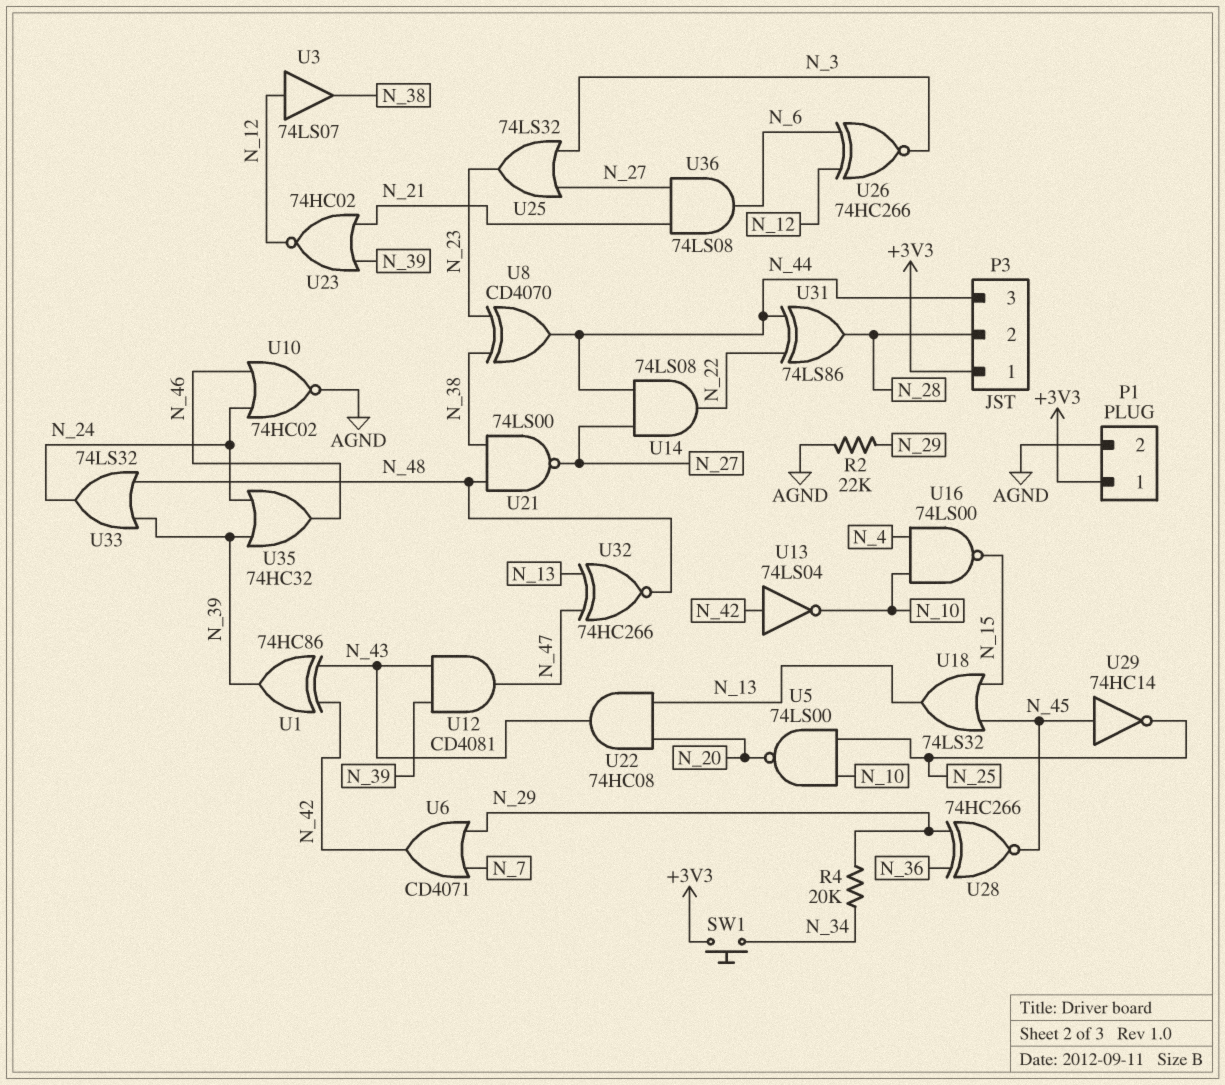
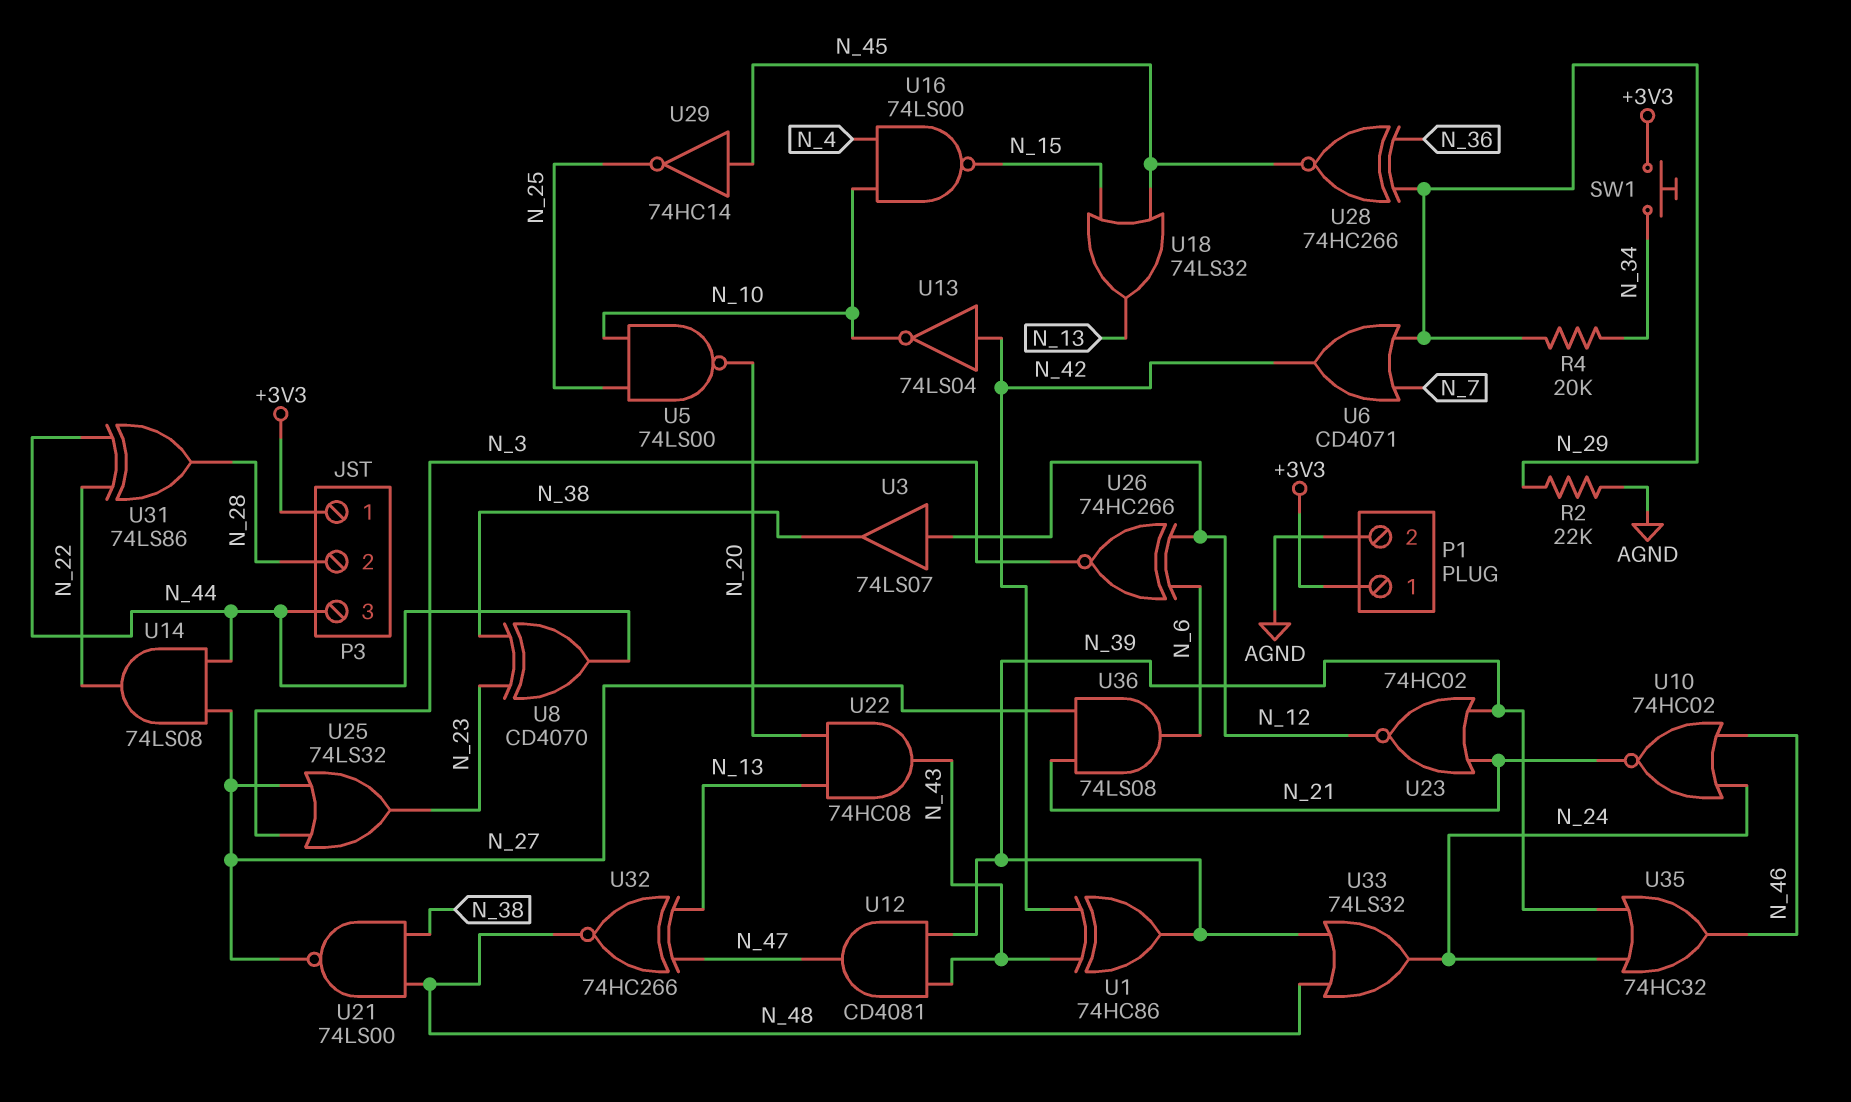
U10: NOR 74HC02 (in N_24, in N_46, out AGND) -> NOR 74HC02 (in N_24, in N_46, out N_21)

